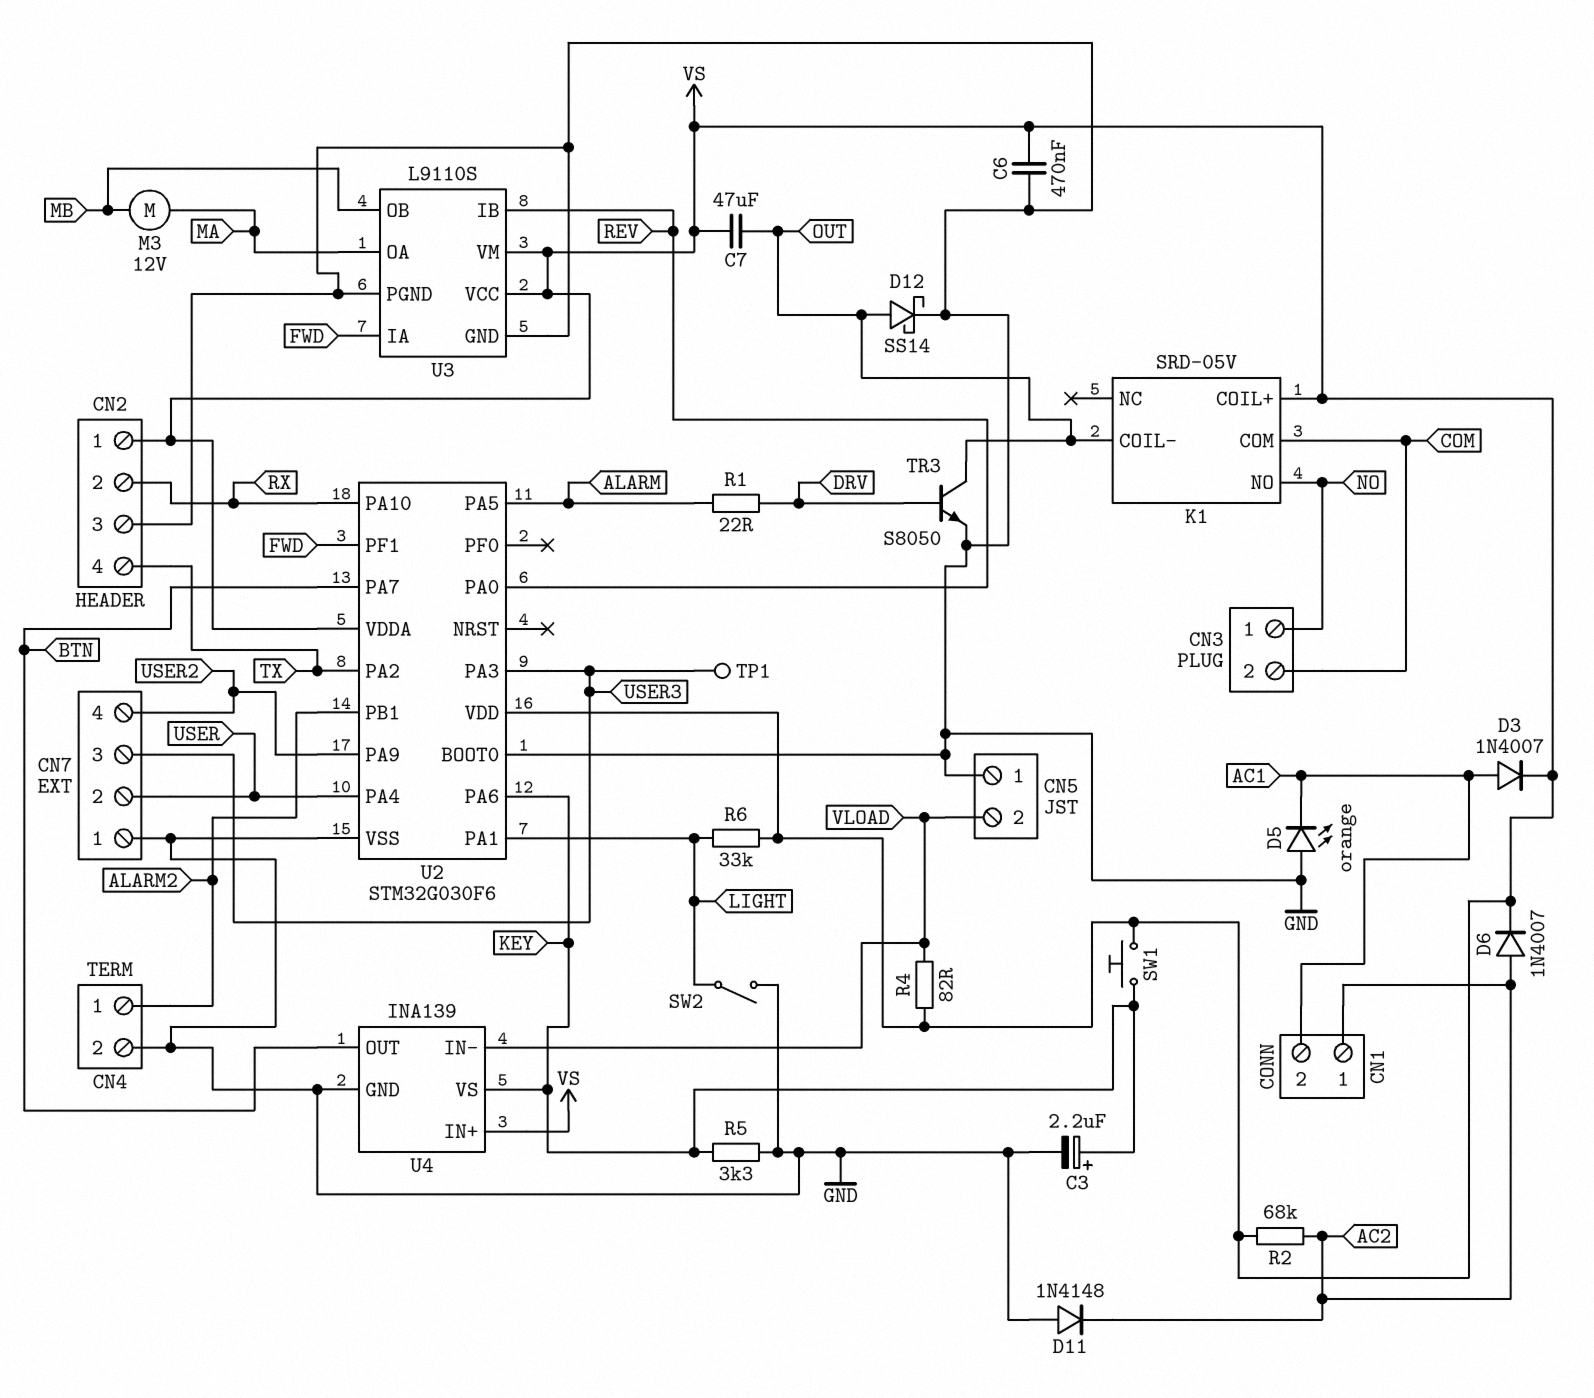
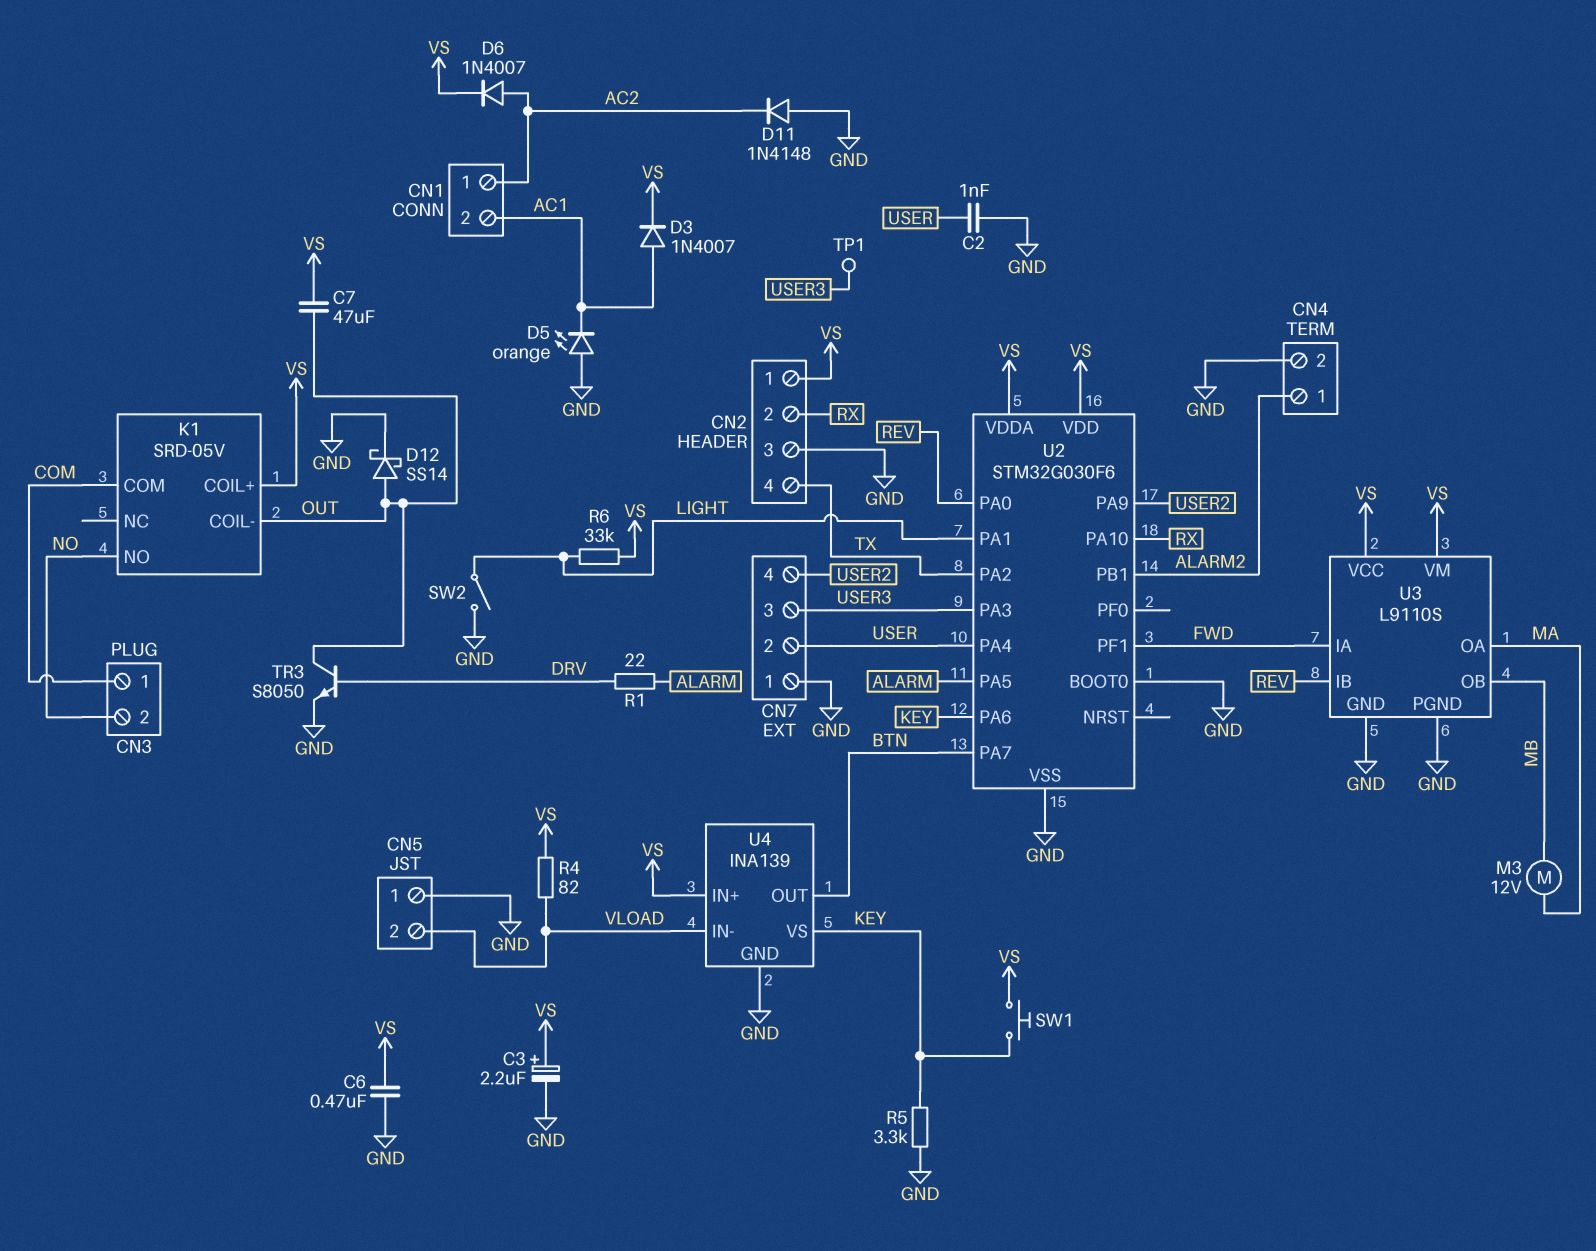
C2: none -> 1nF (GND, USER)
C3: 2.2uF (plus KEY, minus GND) -> 2.2uF (plus VS, minus GND)
CN3 pin 1: NO -> COM
CN3 pin 2: COM -> NO
R2: 68k (AC2, VS) -> none

